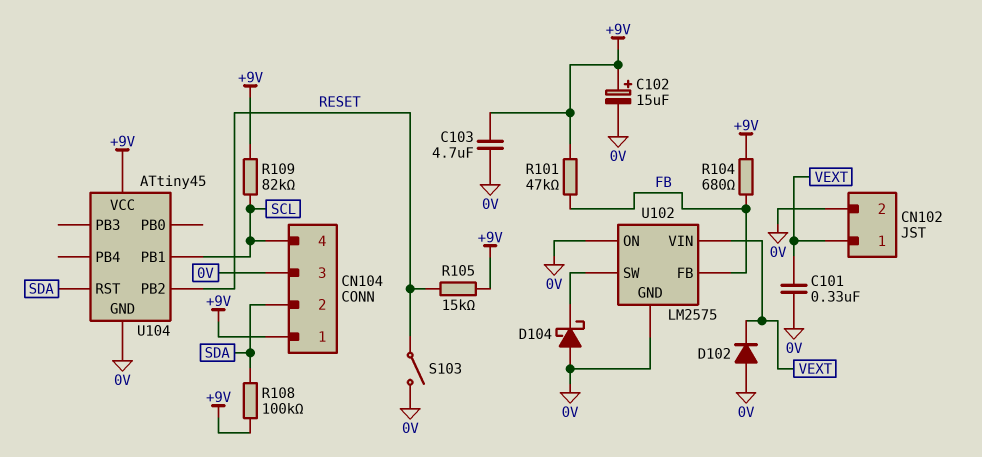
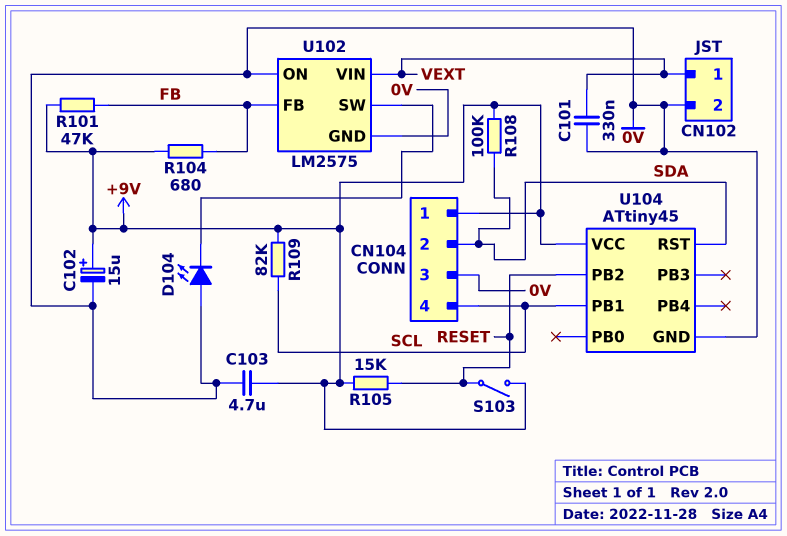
D102: diode (A 0V, K VEXT) -> none
D104: schottky (A 0V, K U102/SW) -> LED (A 0V, K U102/SW)
S103: switch (0V, RESET) -> switch (+9V, RESET)

